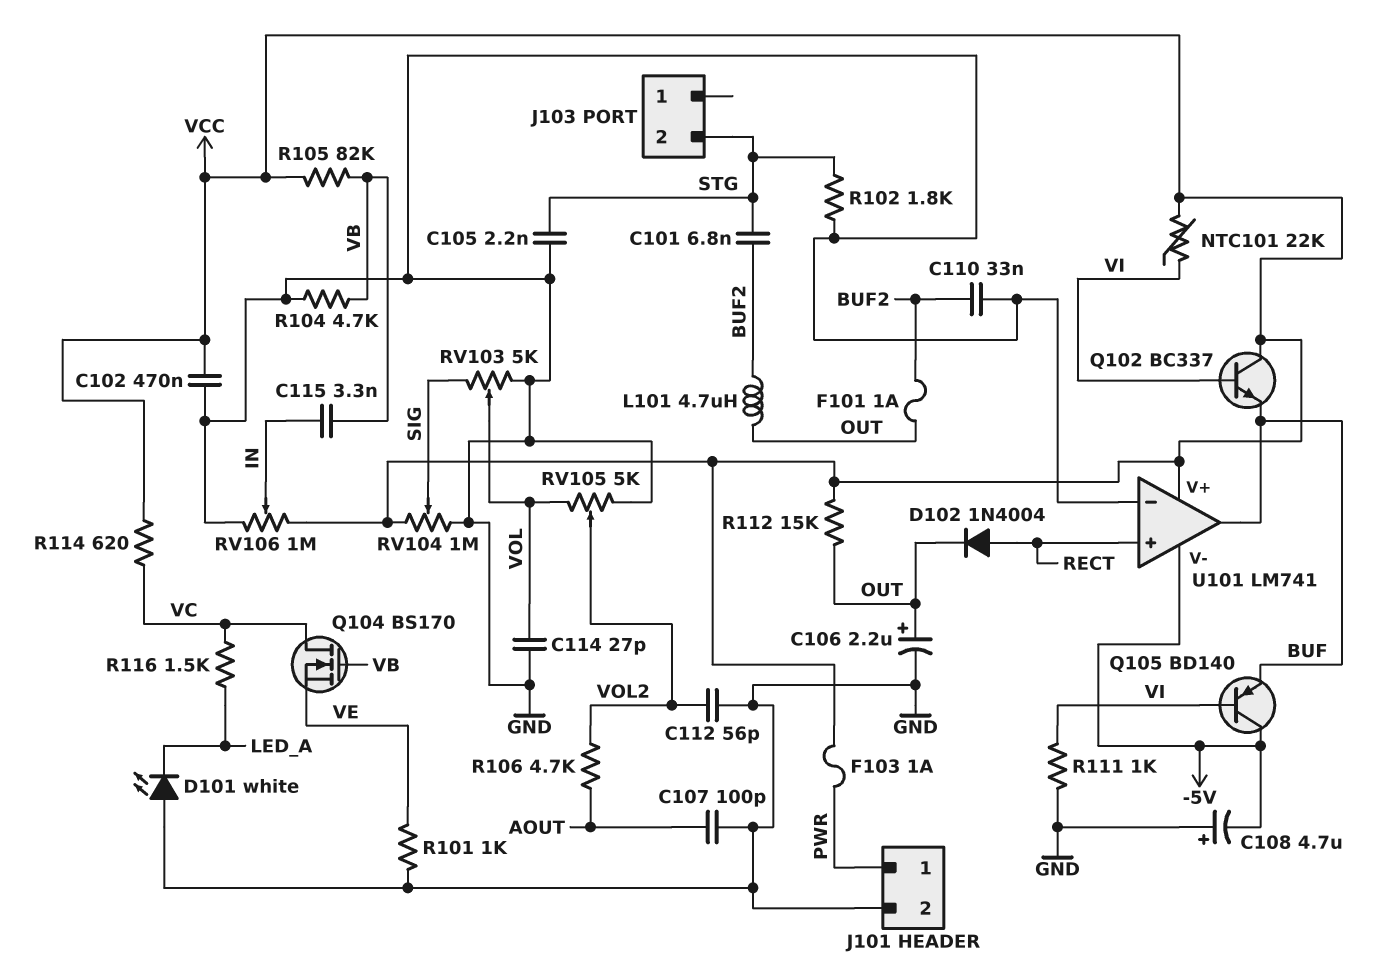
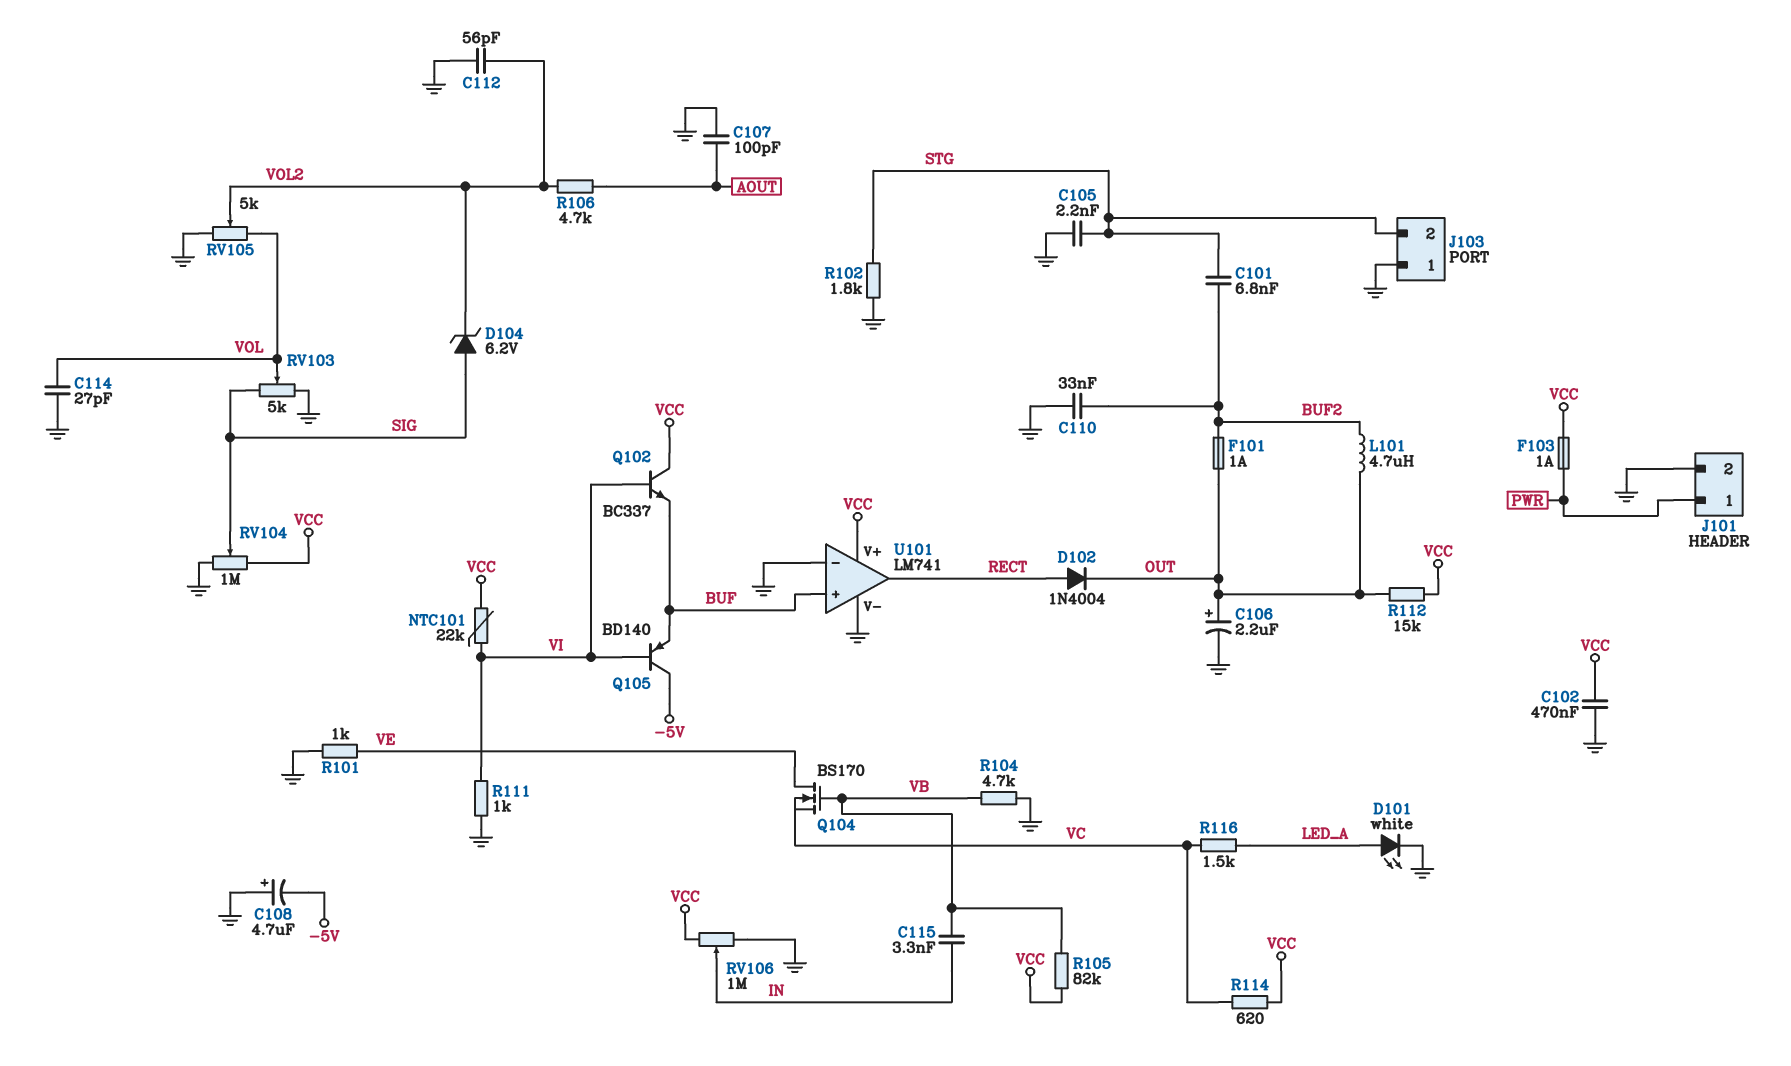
D101: LED white (A GND, K LED_A) -> LED white (A LED_A, K GND)
D104: none -> zener 6.2V (A SIG, K VOL2)
J103 pin 1: none -> GND
Q104: NMOS BS170 (G VB, D VC, S VE) -> NMOS BS170 (G VB, D VE, S VC)
U101 pin V-: -5V -> GND
U101 pin in+: RECT -> BUF
U101 pin out: BUF -> RECT

